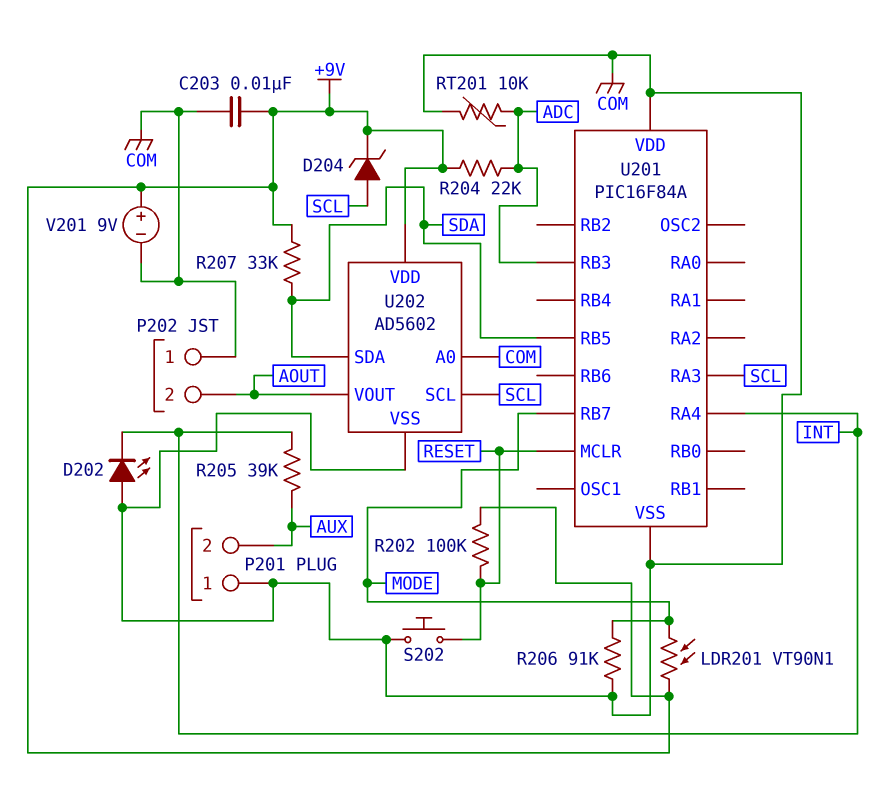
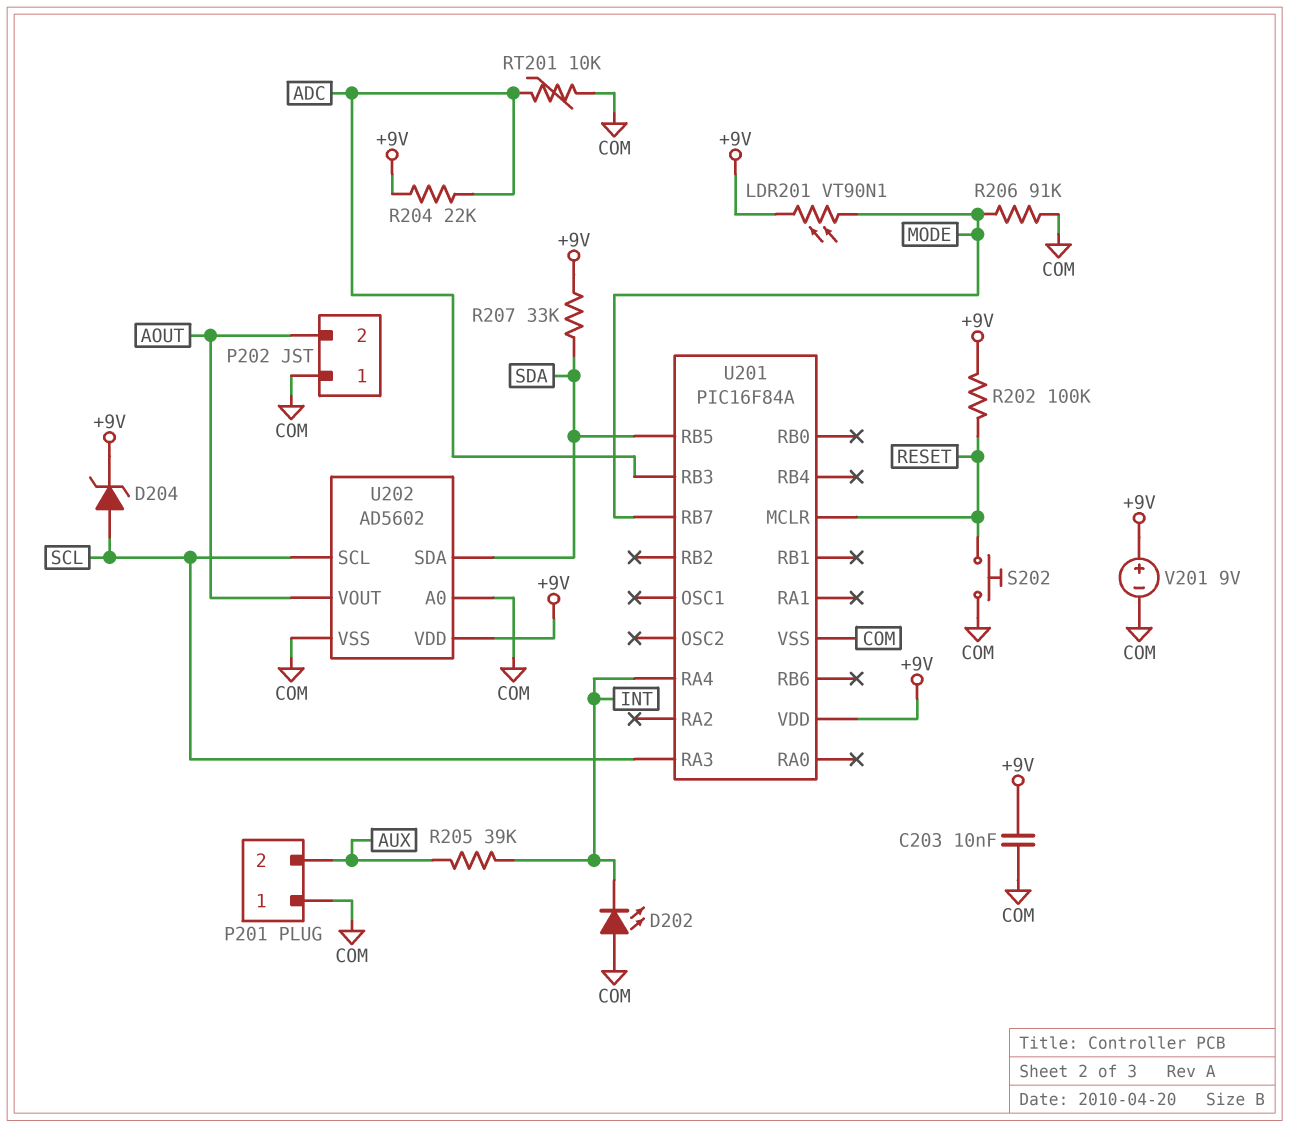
U201 pin VDD: COM -> +9V

